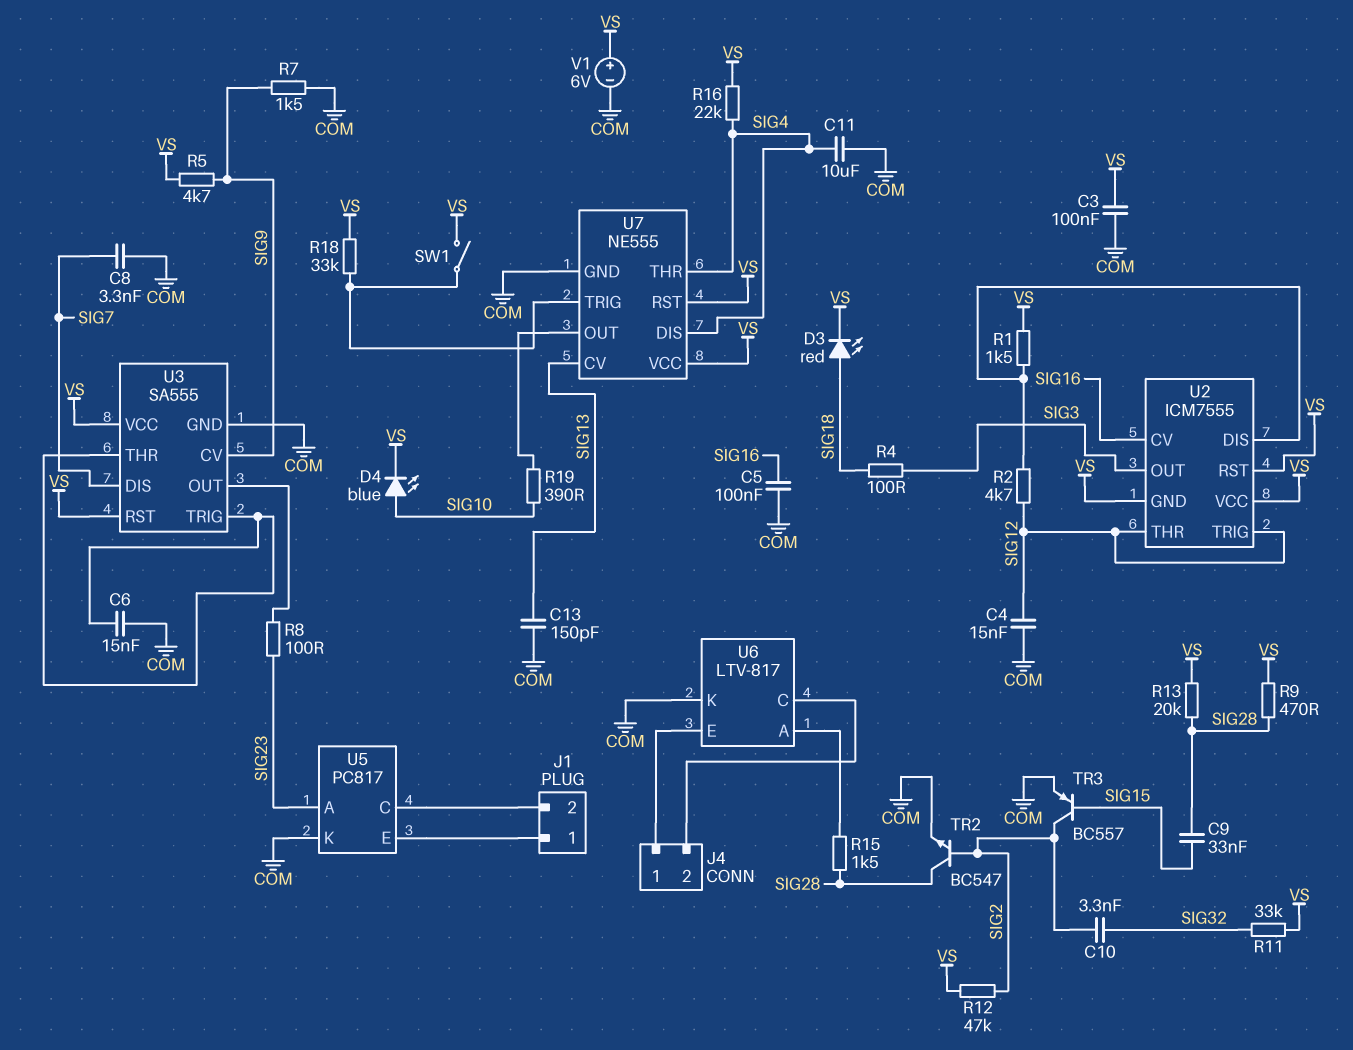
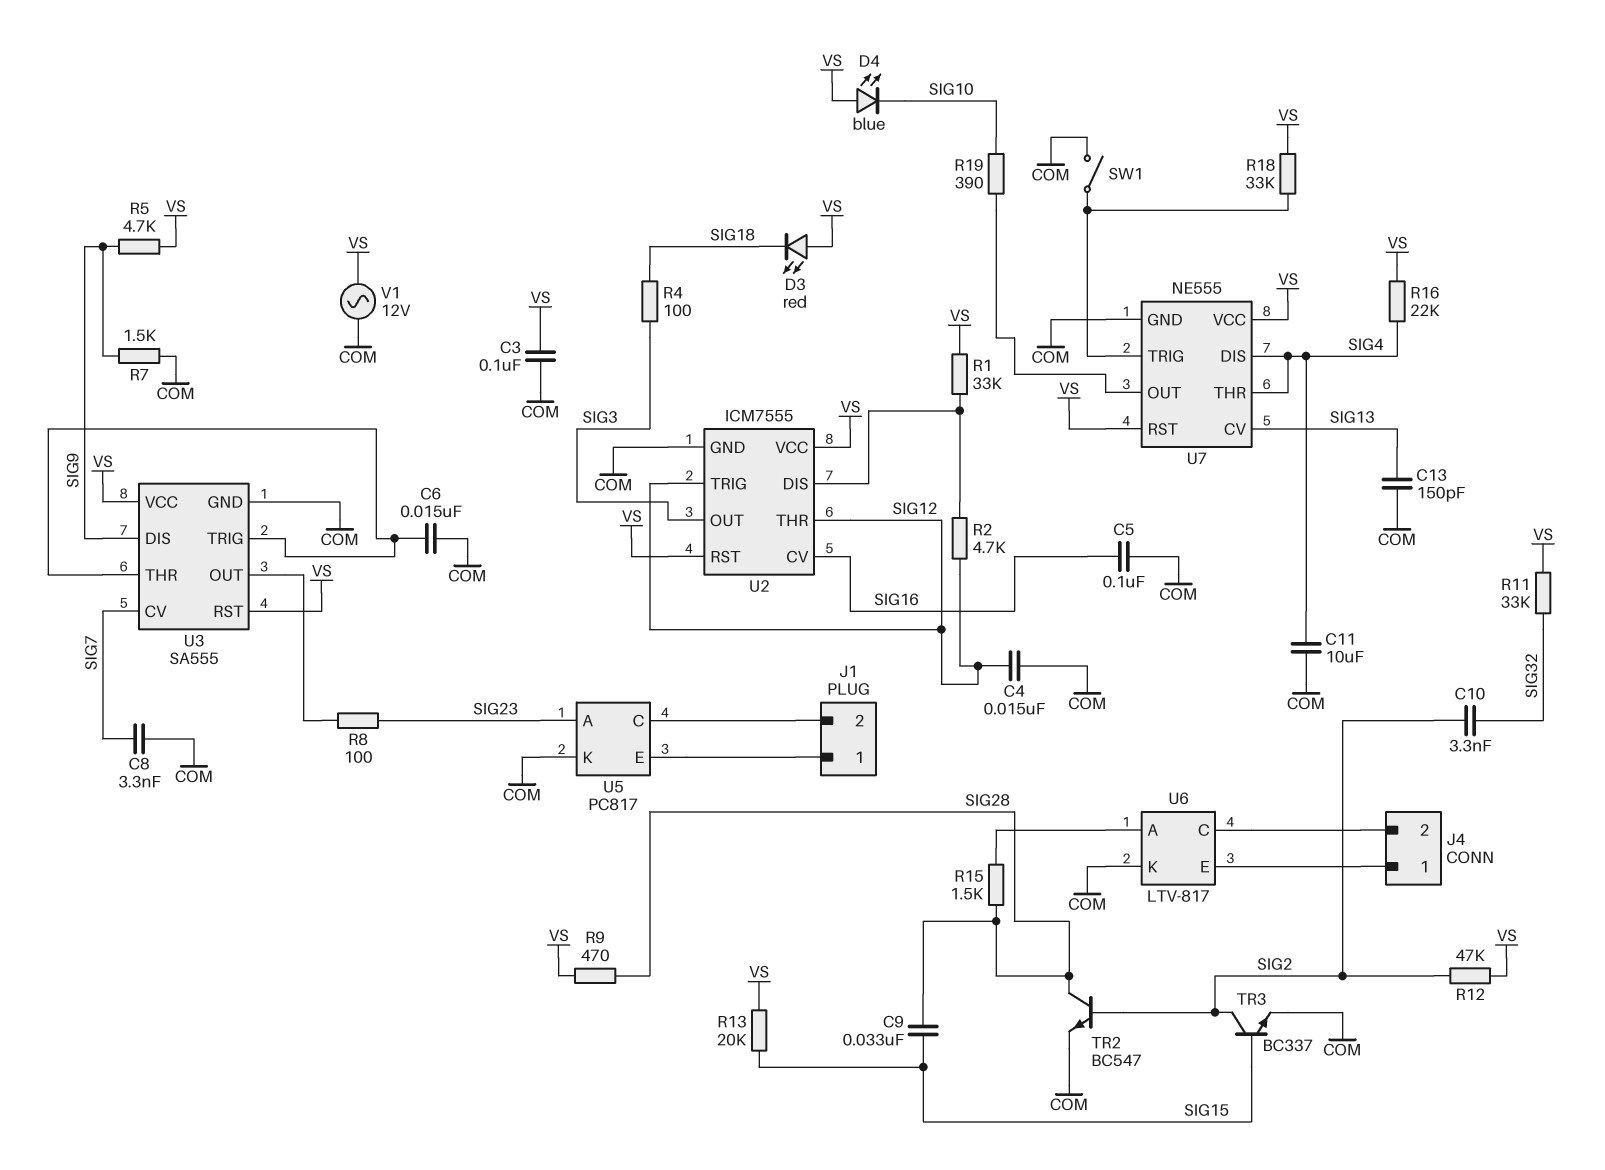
D3: LED red (A SIG18, K VS) -> LED red (A VS, K SIG18)
D4: LED blue (A SIG10, K VS) -> LED blue (A VS, K SIG10)
R1: 1.5k (U2/DIS, VS) -> 33k (U2/DIS, VS)
R13: 20k (SIG28, VS) -> 20k (SIG15, VS)
SW1: switch (U7/TRIG, VS) -> switch (COM, U7/TRIG)
TR3: PNP BC557 (B SIG15, C SIG2, E COM) -> NPN BC337 (B SIG15, C SIG2, E COM)
U2 pin GND: VS -> COM
U3 pin CV: SIG9 -> SIG7
U3 pin DIS: SIG7 -> SIG9
V1: 6V (plus VS, minus COM) -> AC 12V (COM, VS)

